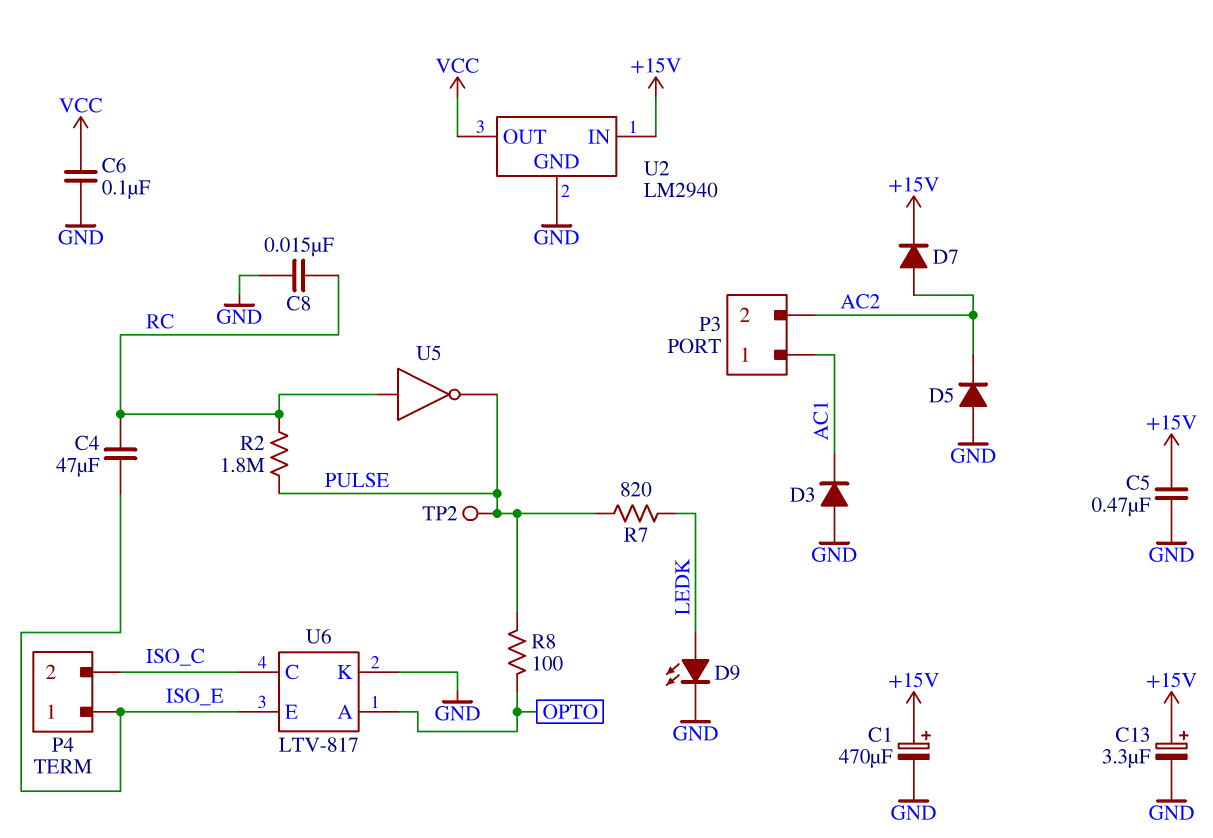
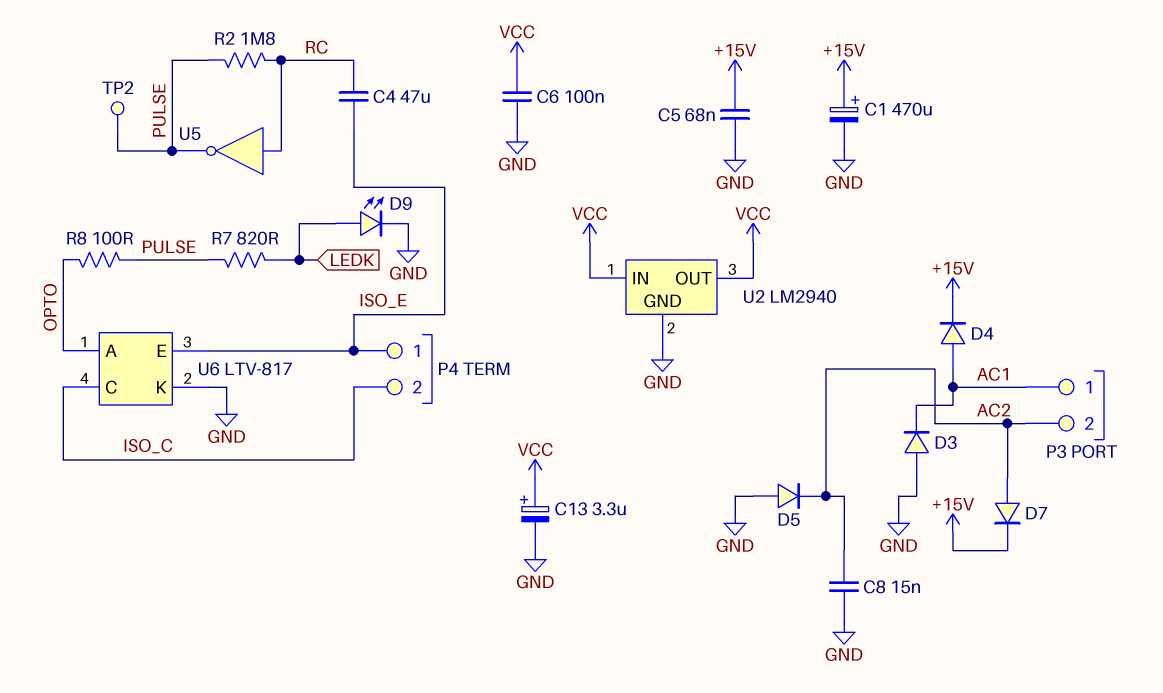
C5: 470nF (+15V, GND) -> 68nF (+15V, GND)
C8: 15nF (GND, RC) -> 15nF (AC2, GND)
C13: 3.3uF (plus +15V, minus GND) -> 3.3uF (plus VCC, minus GND)
D4: none -> diode (A AC1, K +15V)
U2 pin IN: +15V -> VCC

